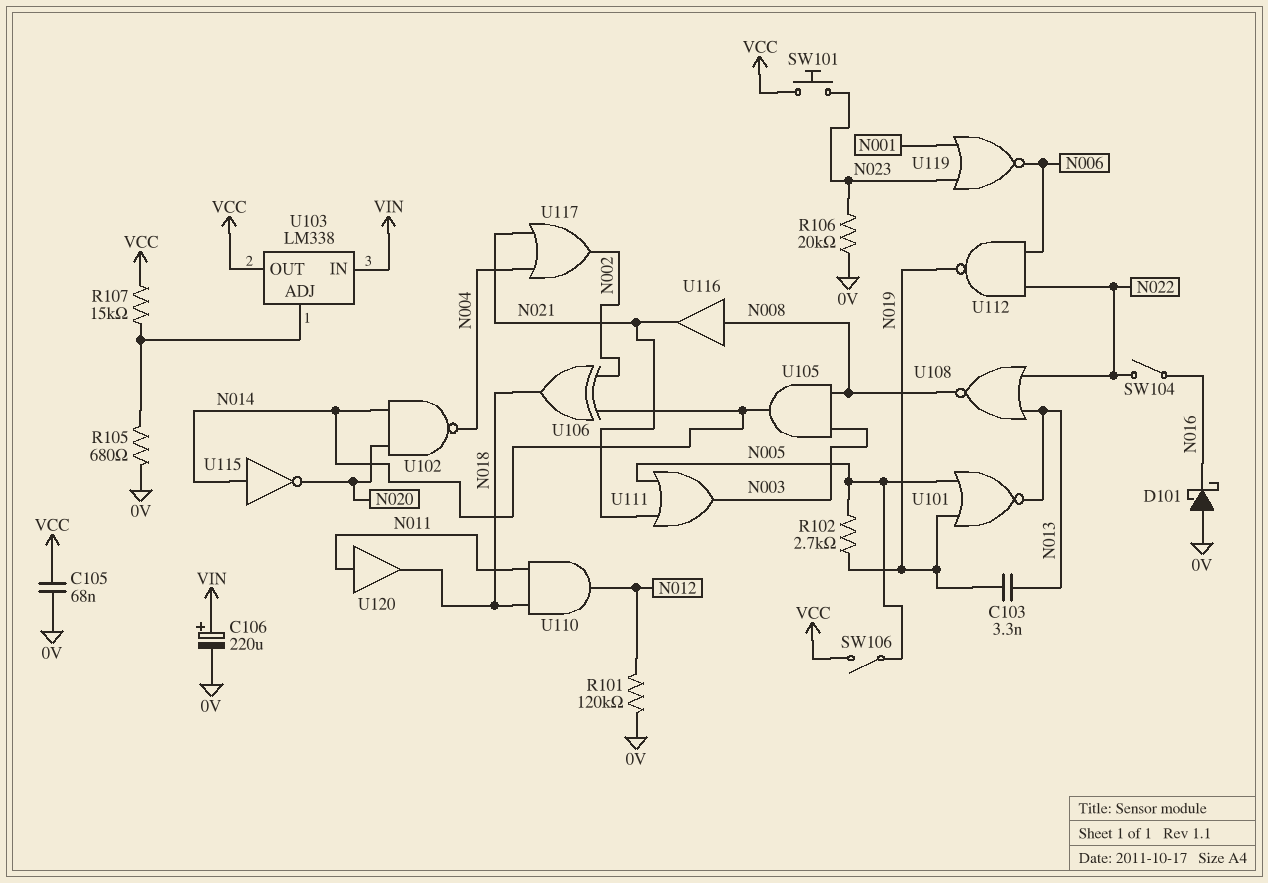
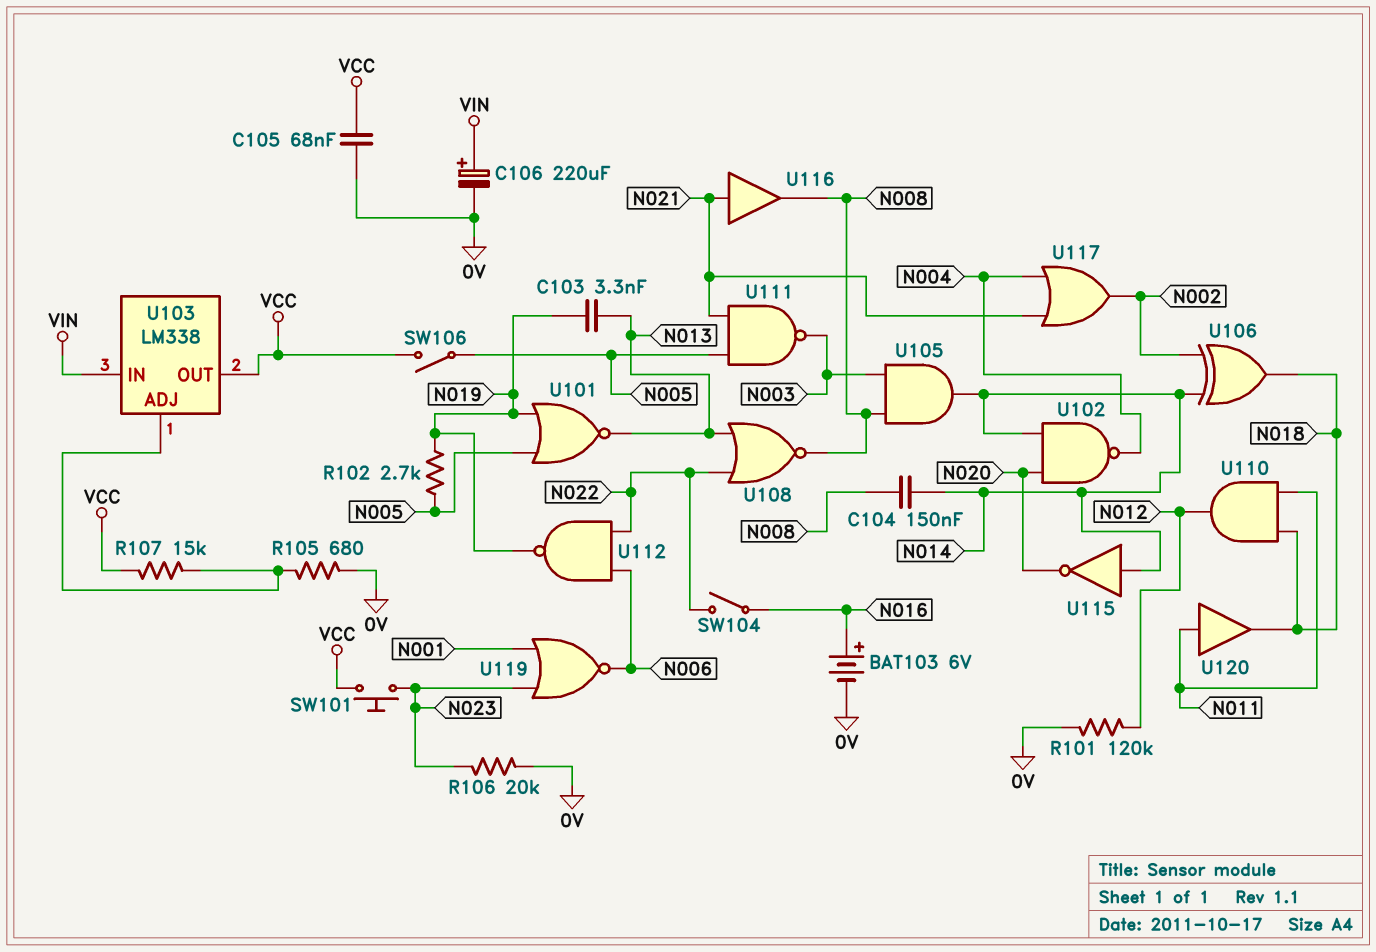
BAT103: none -> 6V (plus N016, minus 0V)
C104: none -> 150nF (N008, N014)
D101: schottky (A 0V, K N016) -> none
U111: OR (in N005, in N021, out N003) -> NAND (in N005, in N021, out N003)
U116: buffer (in N008, out N021) -> buffer (in N021, out N008)

